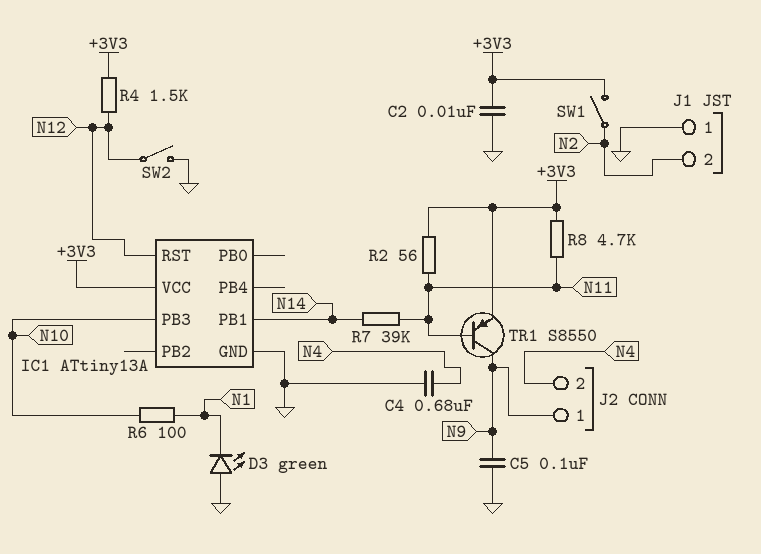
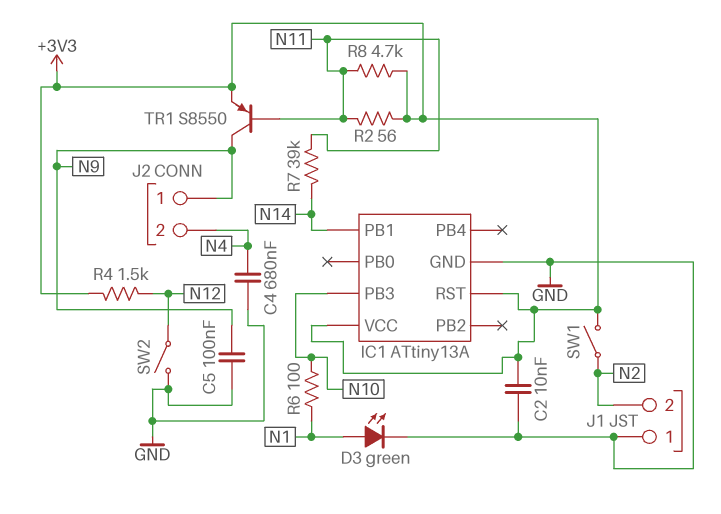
D3: LED green (A GND, K N1) -> LED green (A N1, K GND)
IC1 pin RST: N12 -> +3V3

